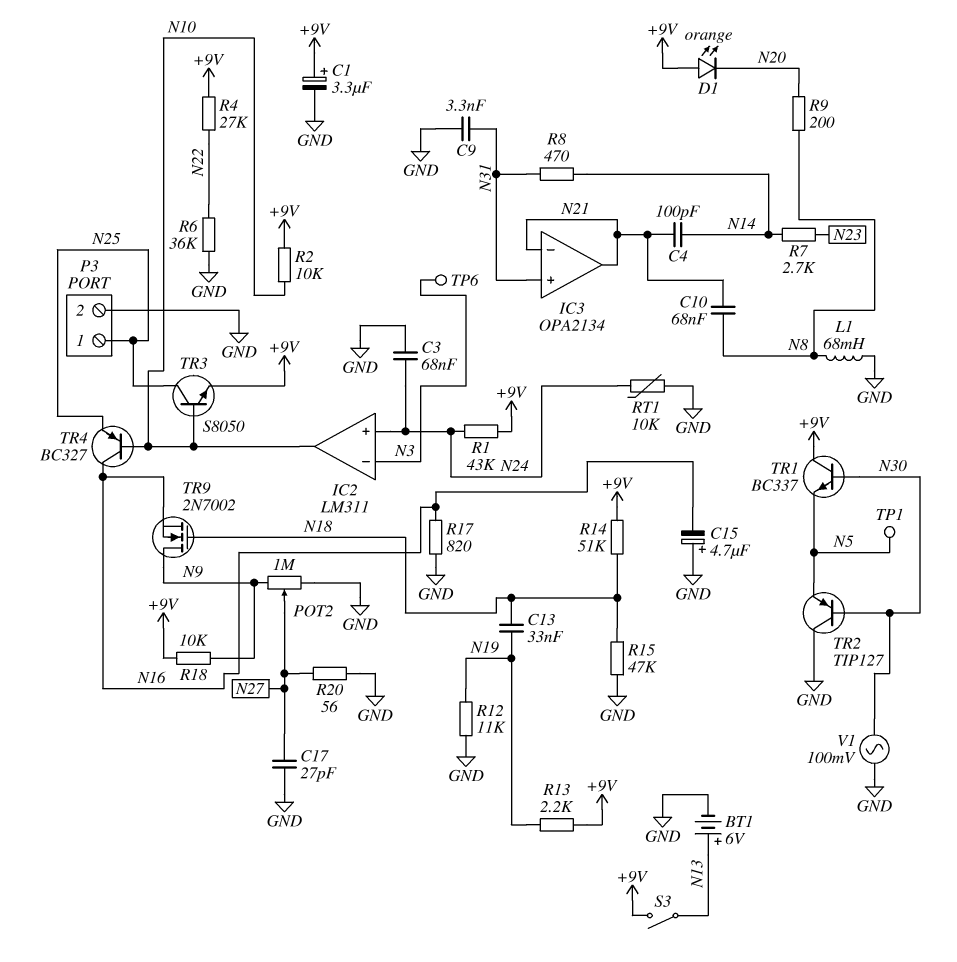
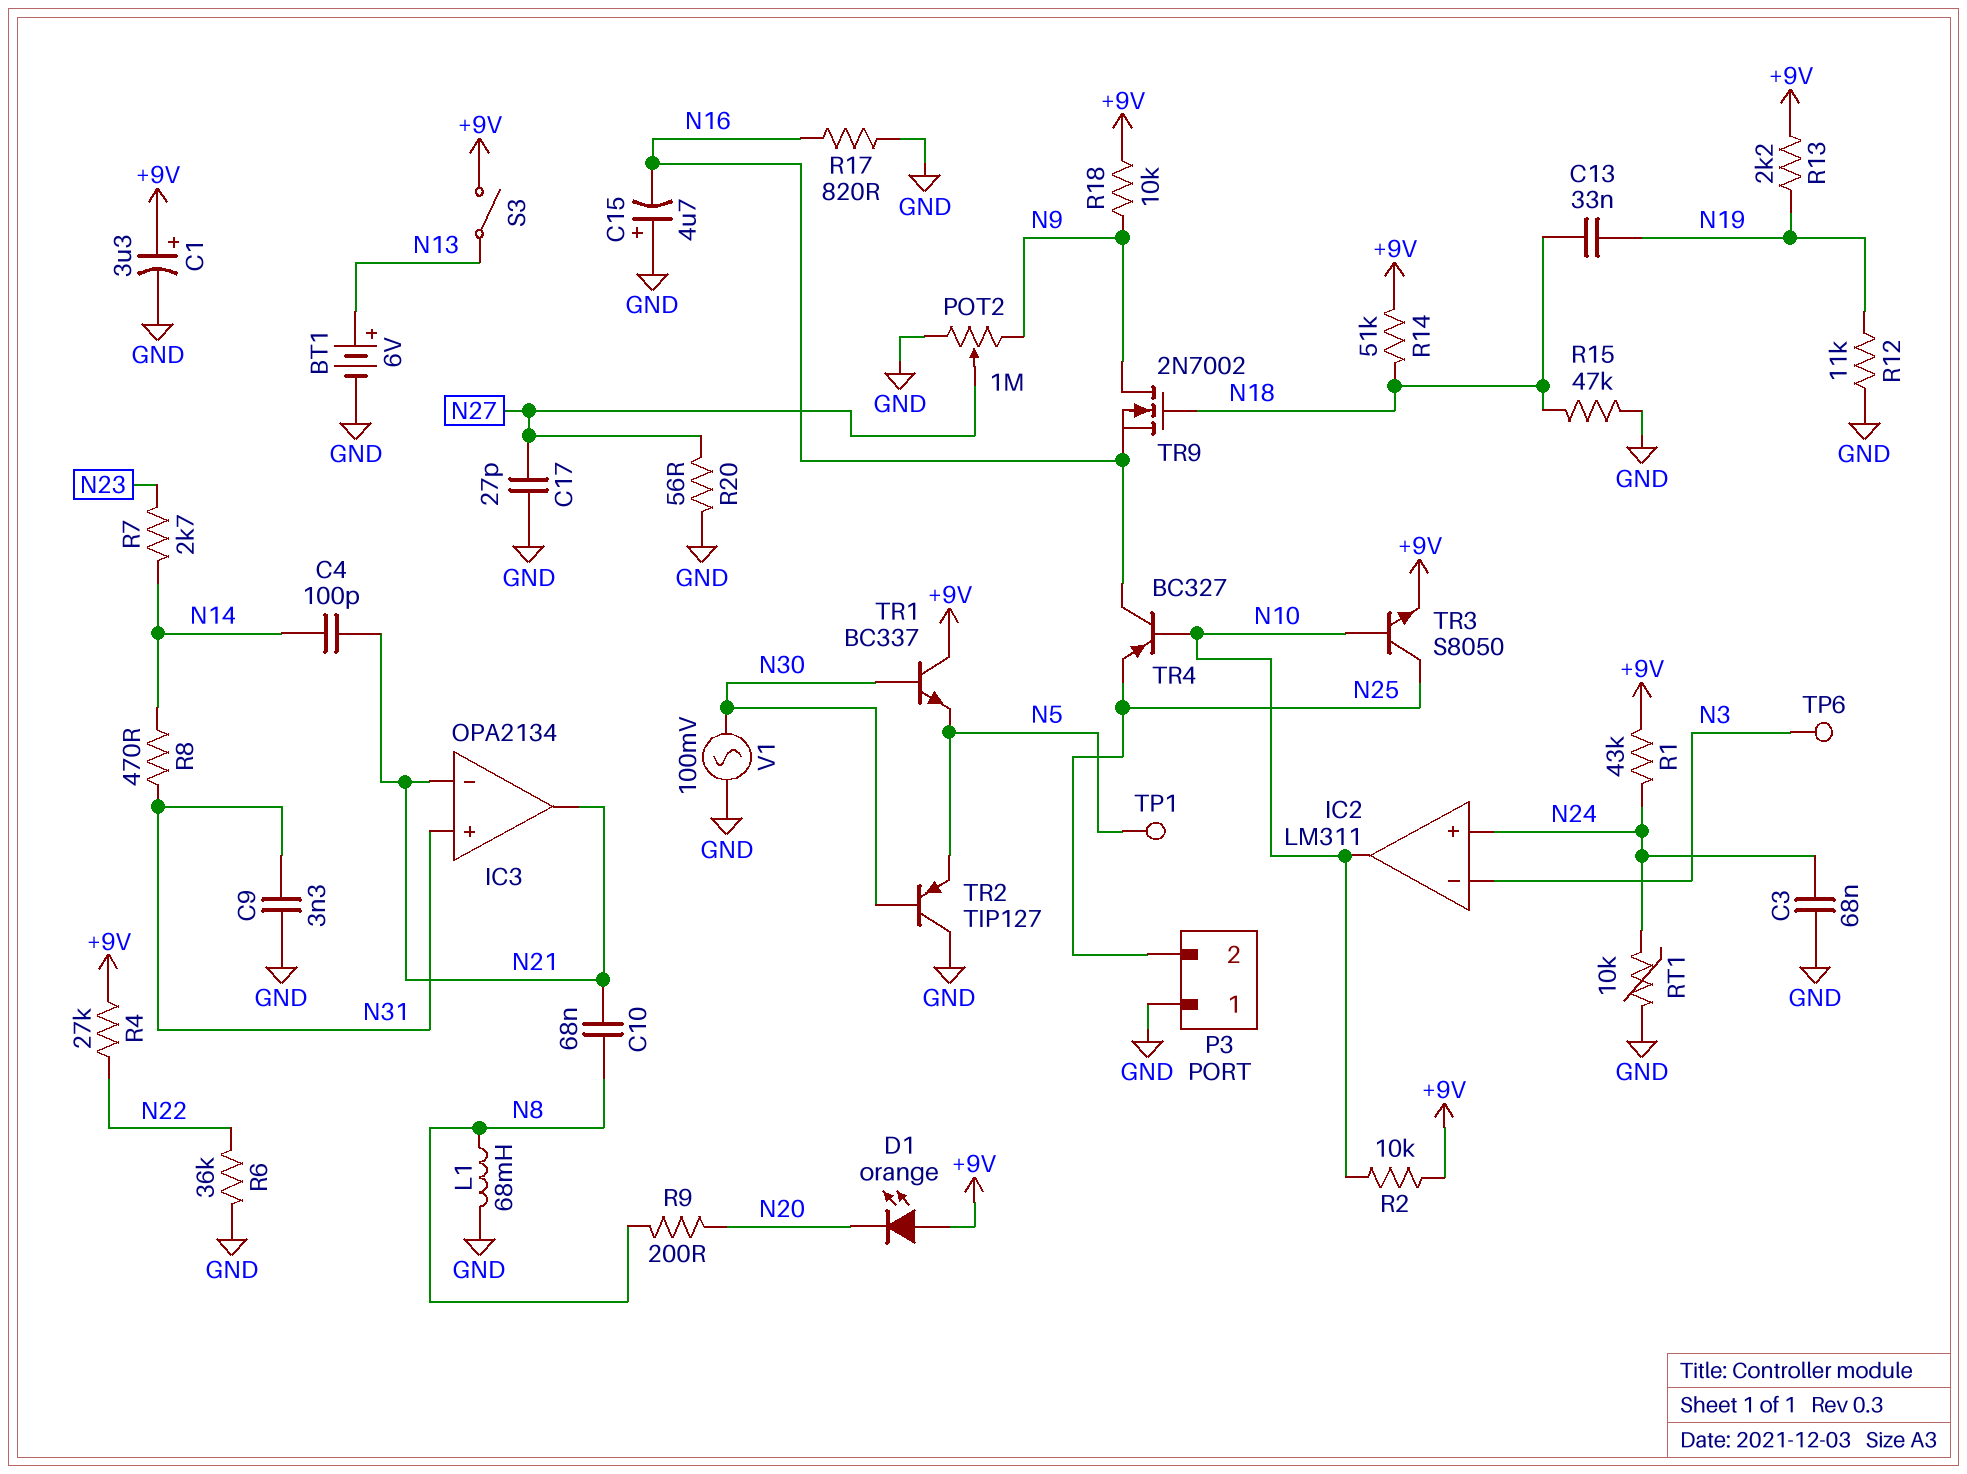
P3 pin 1: N25 -> GND
P3 pin 2: GND -> N25

